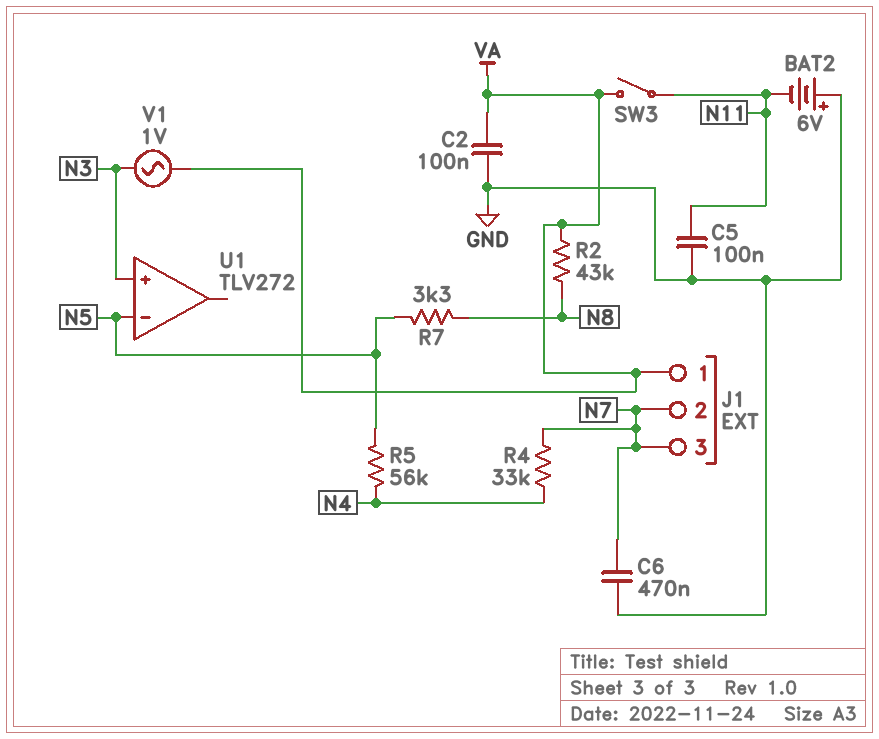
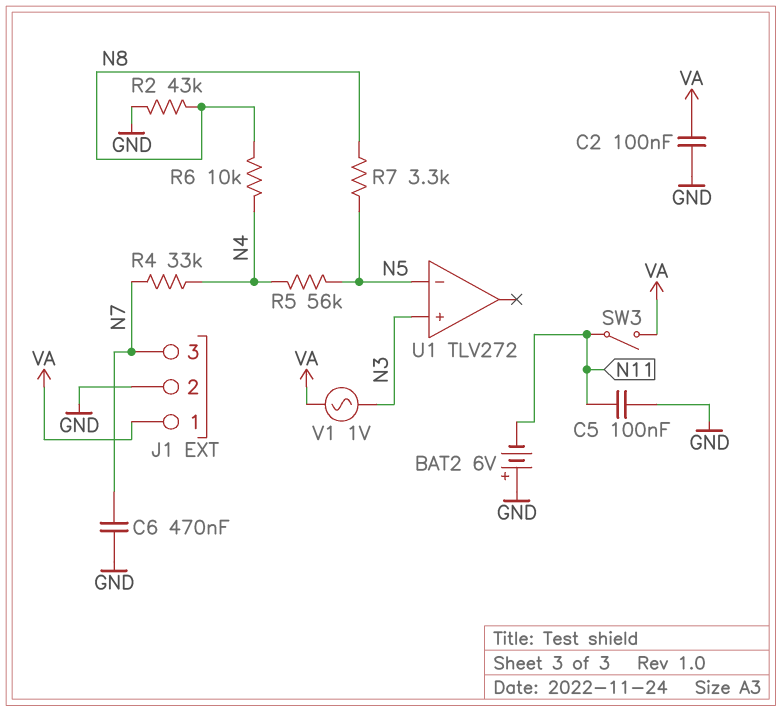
J1 pin 2: N7 -> GND
R2: 43k (N8, VA) -> 43k (GND, N8)
R6: none -> 10k (N4, N8)

